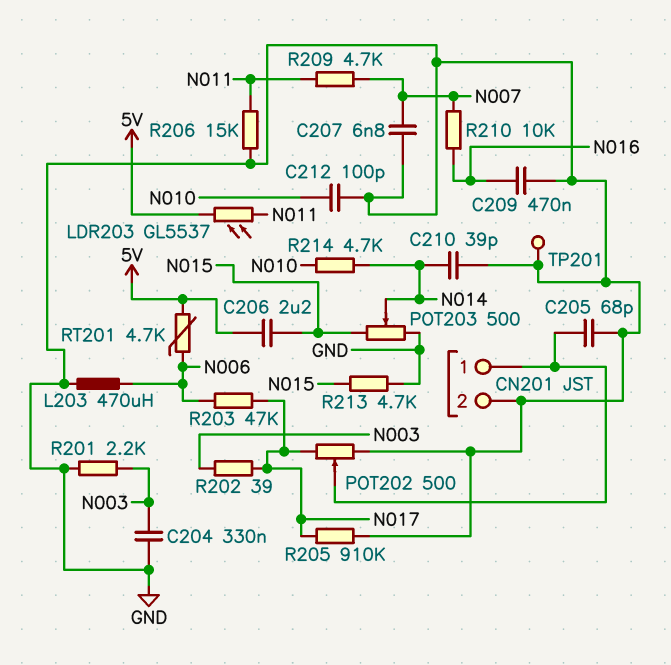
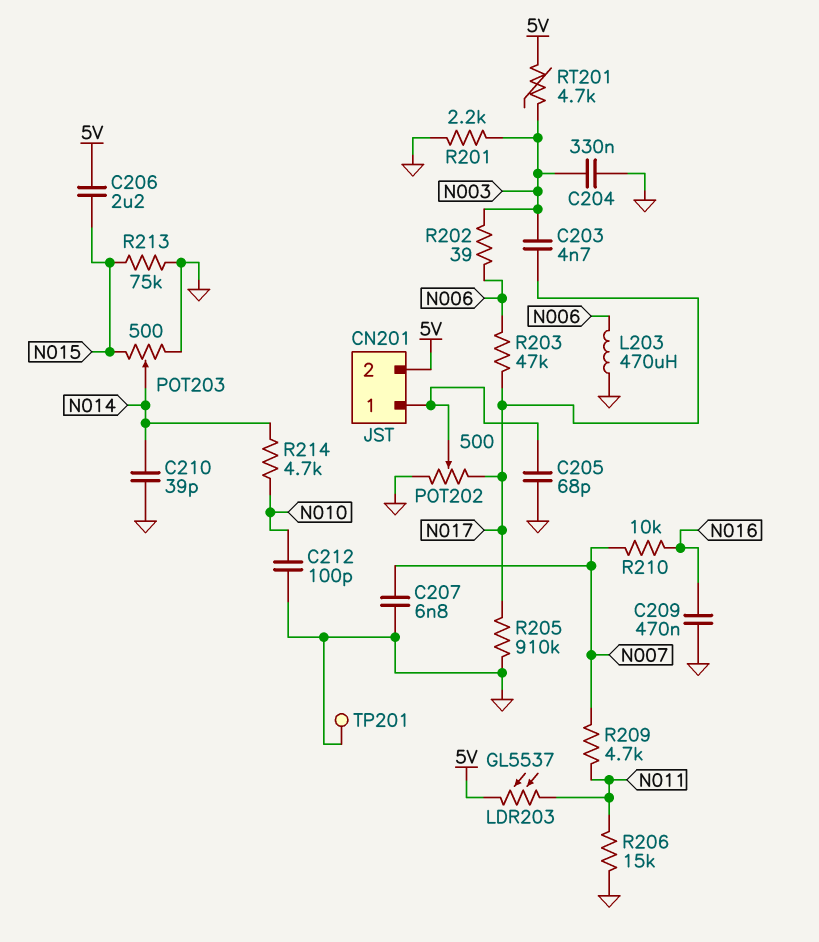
C203: none -> 4.7nF (N003, N017)
CN201 pin 2: GND -> 5V
R202: 39 (N003, N017) -> 39 (N003, N006)
R213: 4.7k (GND, N015) -> 75k (GND, N015)
RT201: 4.7k (5V, N006) -> 4.7k (5V, N003)

